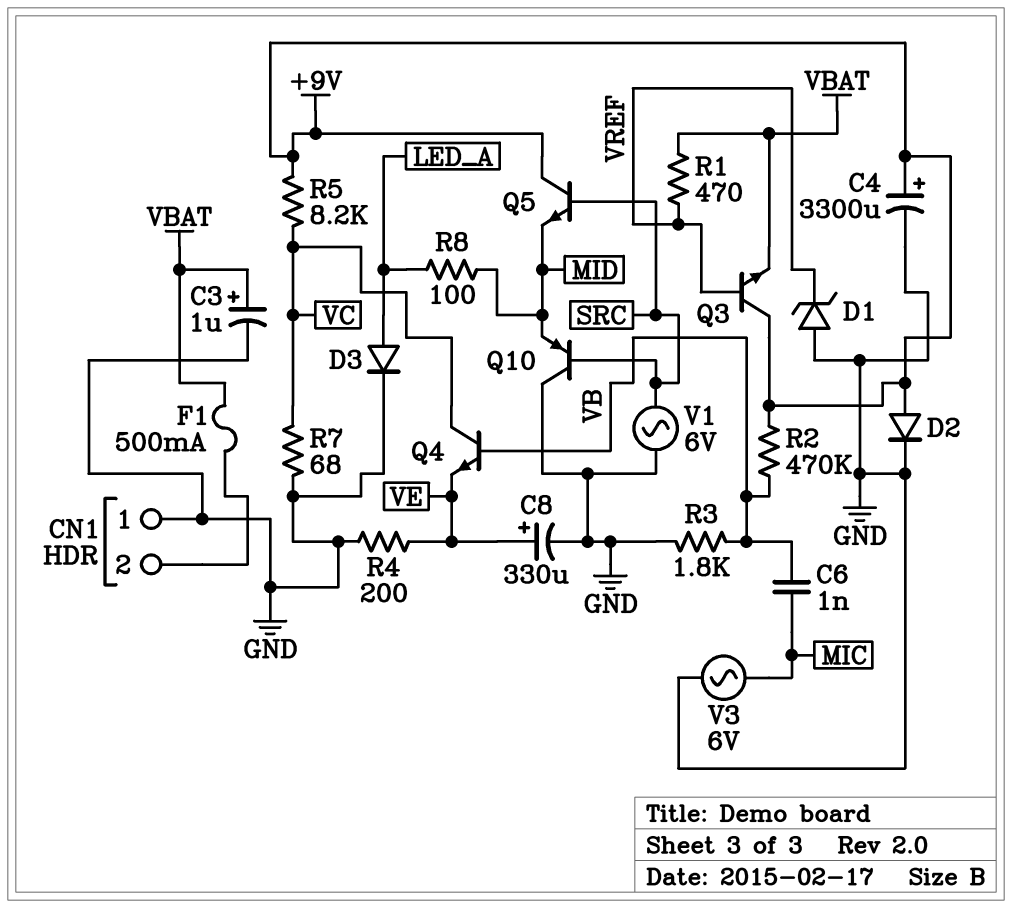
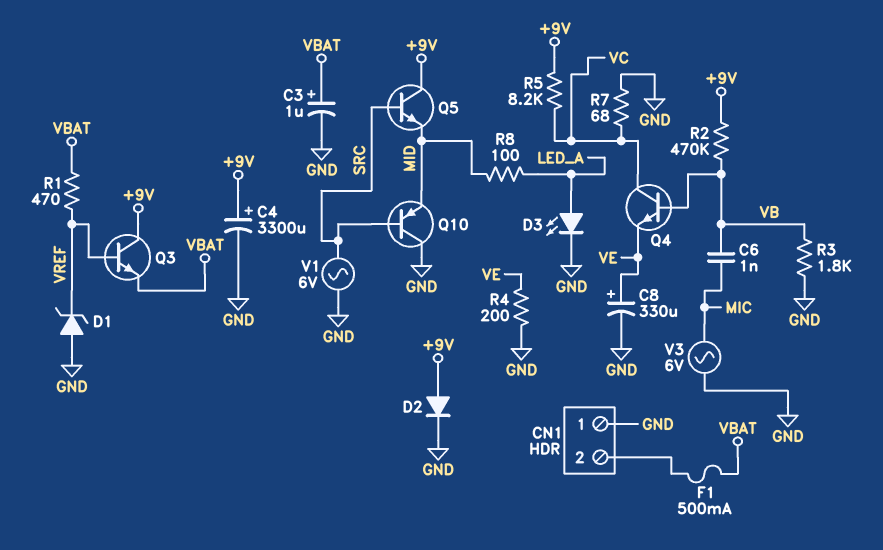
D3: diode (A LED_A, K GND) -> LED (A LED_A, K GND)

